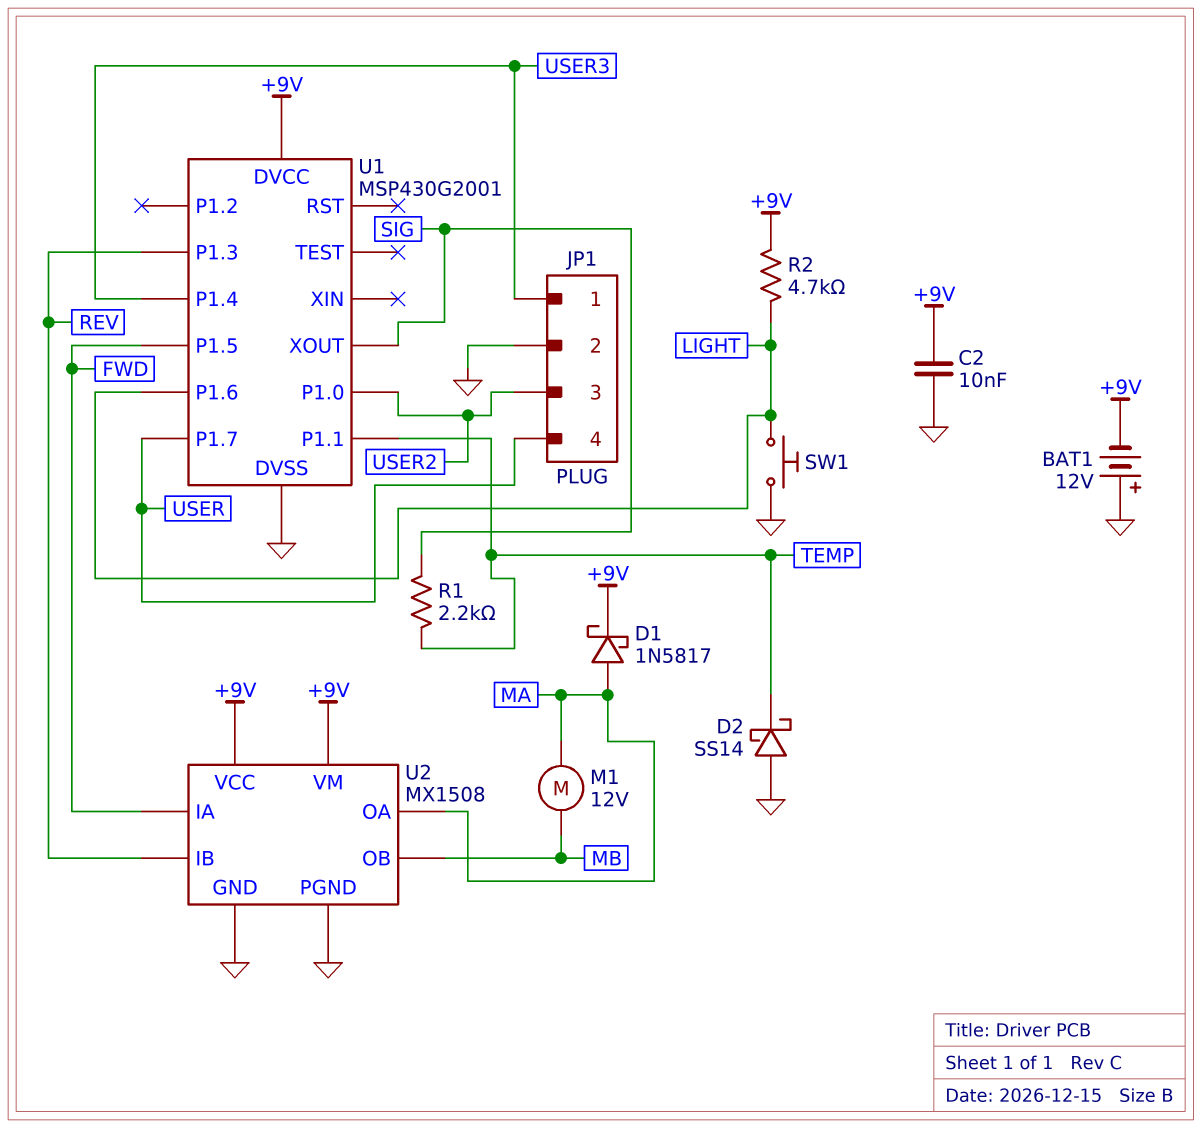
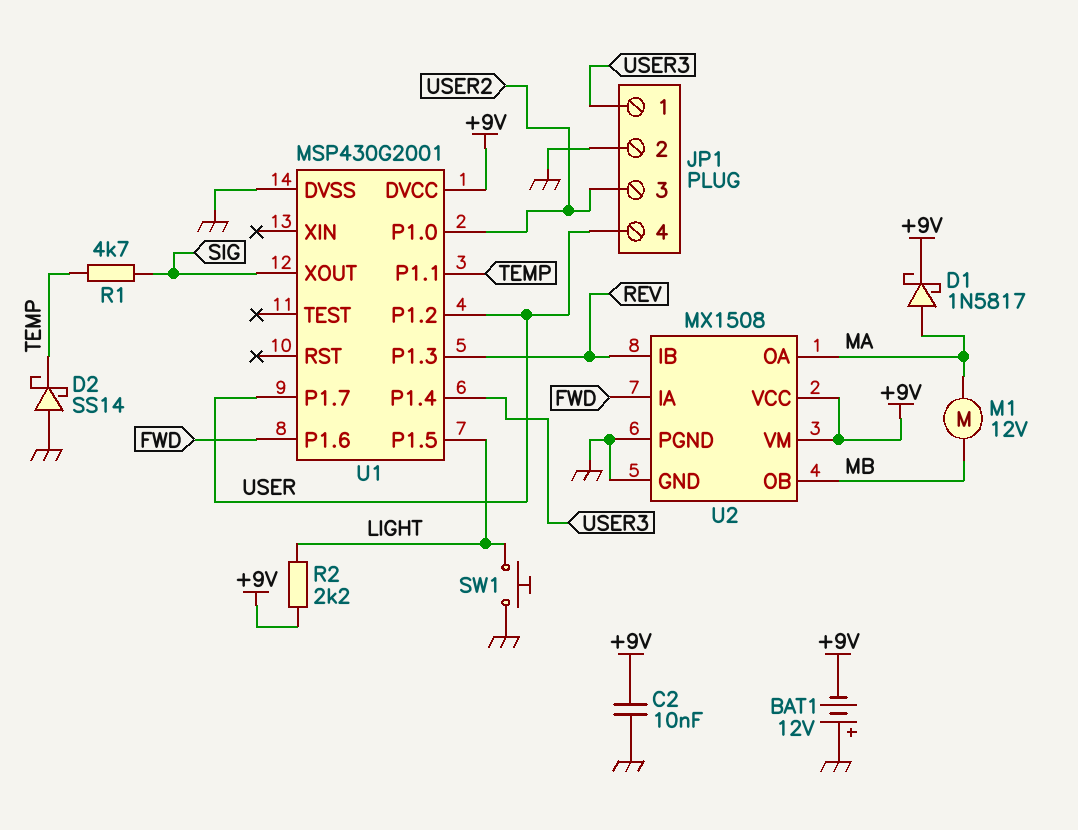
R1: 2.2k (SIG, TEMP) -> 4.7k (SIG, TEMP)
R2: 4.7k (+9V, LIGHT) -> 2.2k (+9V, LIGHT)
U1 pin P1.2: none -> USER
U1 pin P1.5: FWD -> LIGHT
U1 pin P1.6: LIGHT -> FWD

